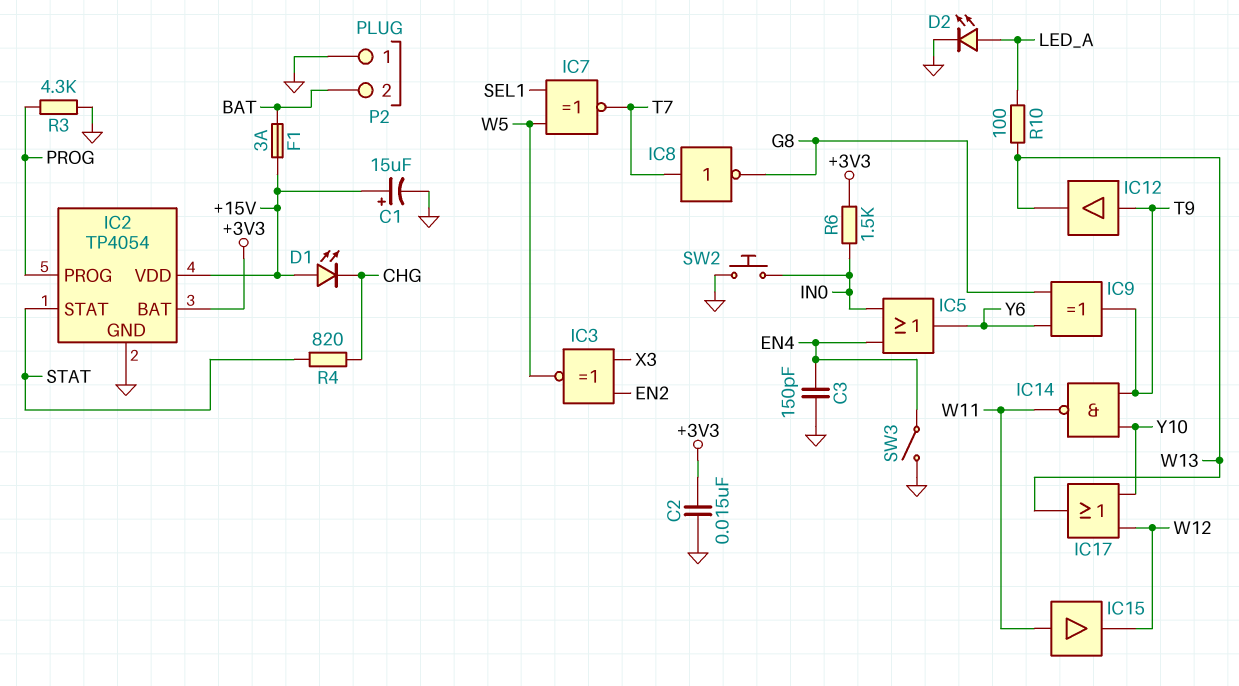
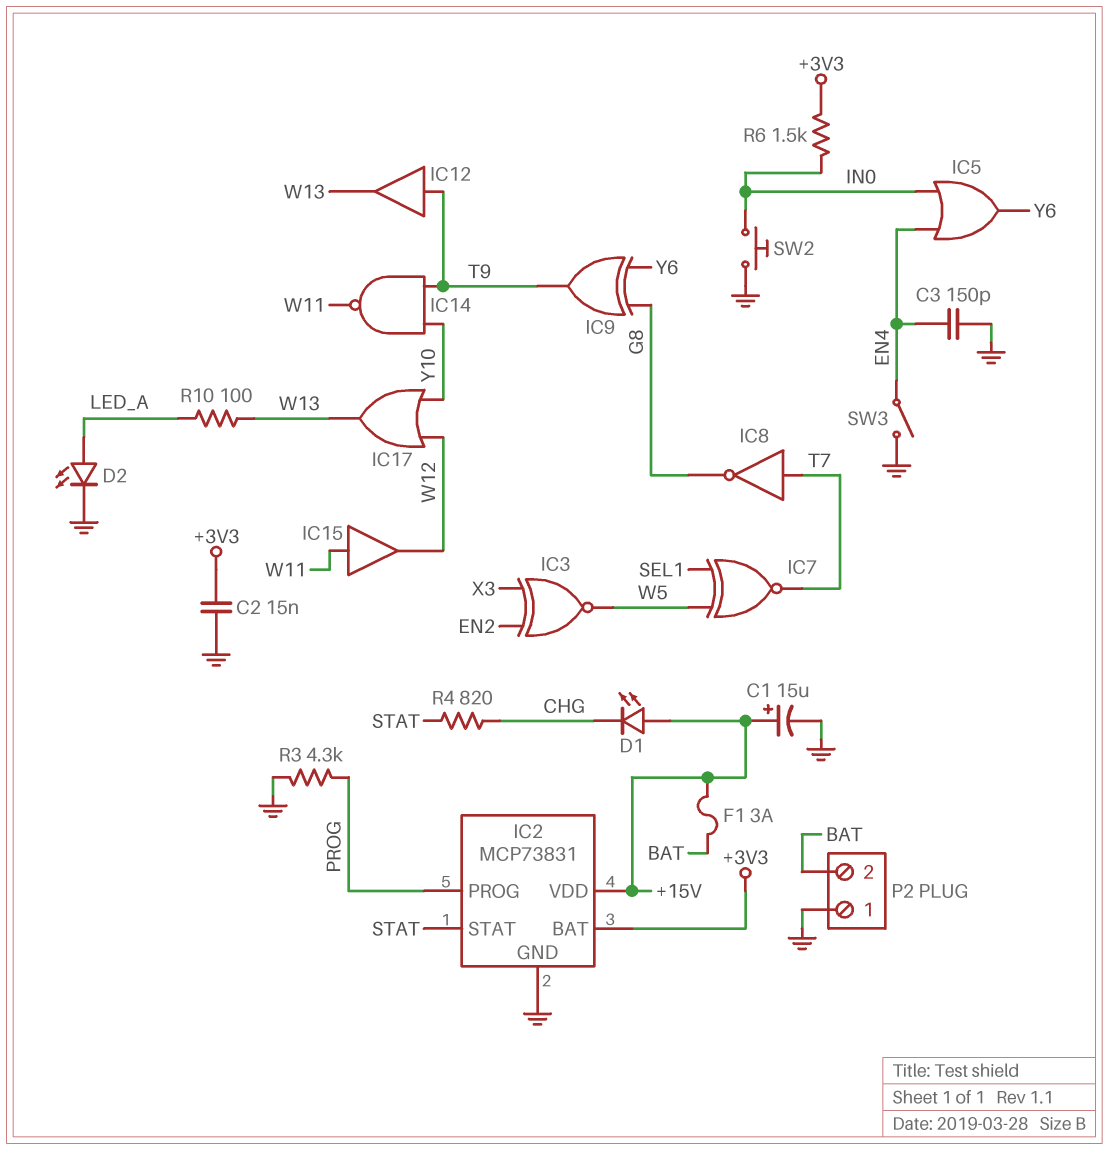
IC2: TP4054 -> MCP73831

